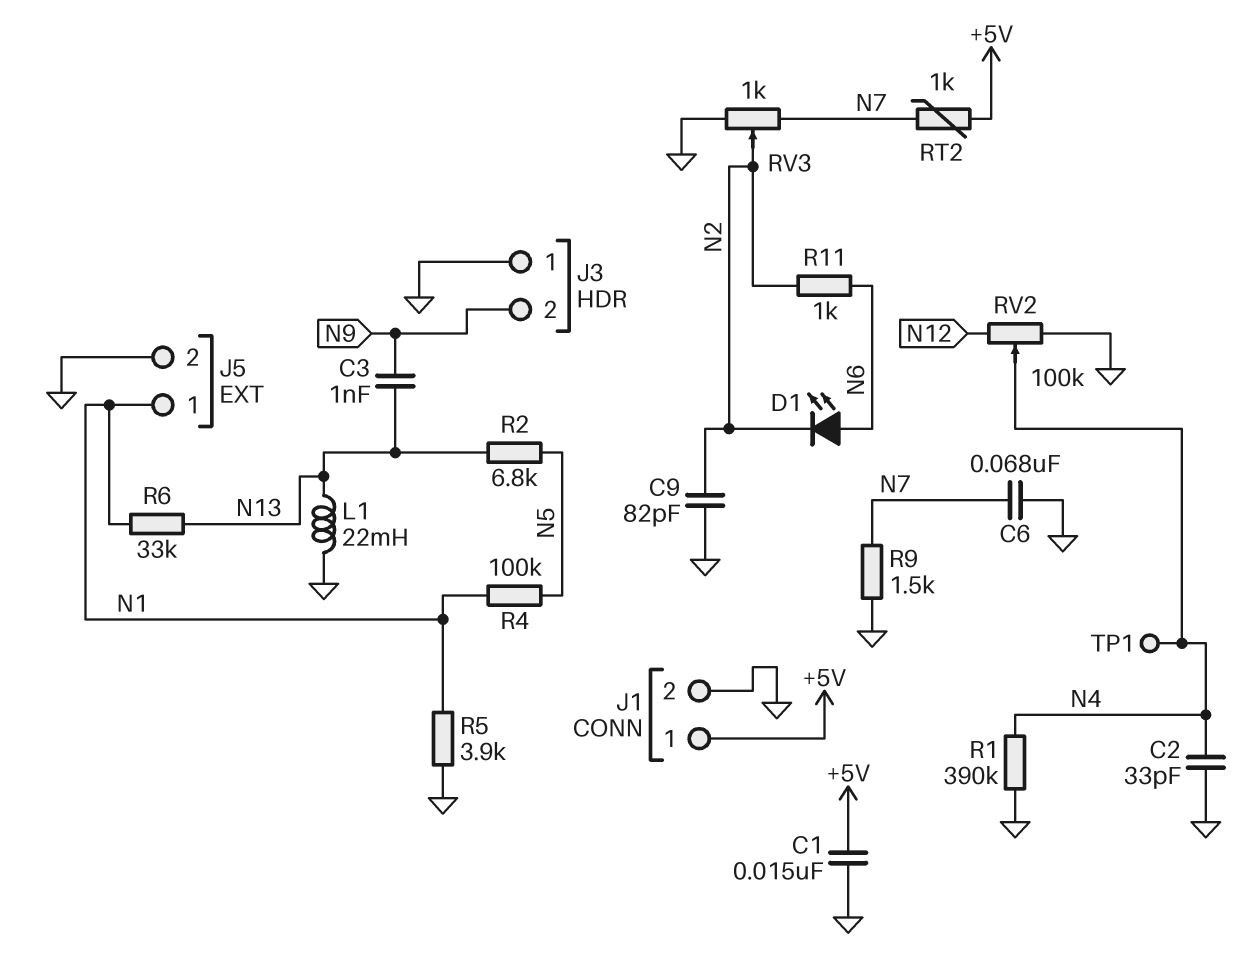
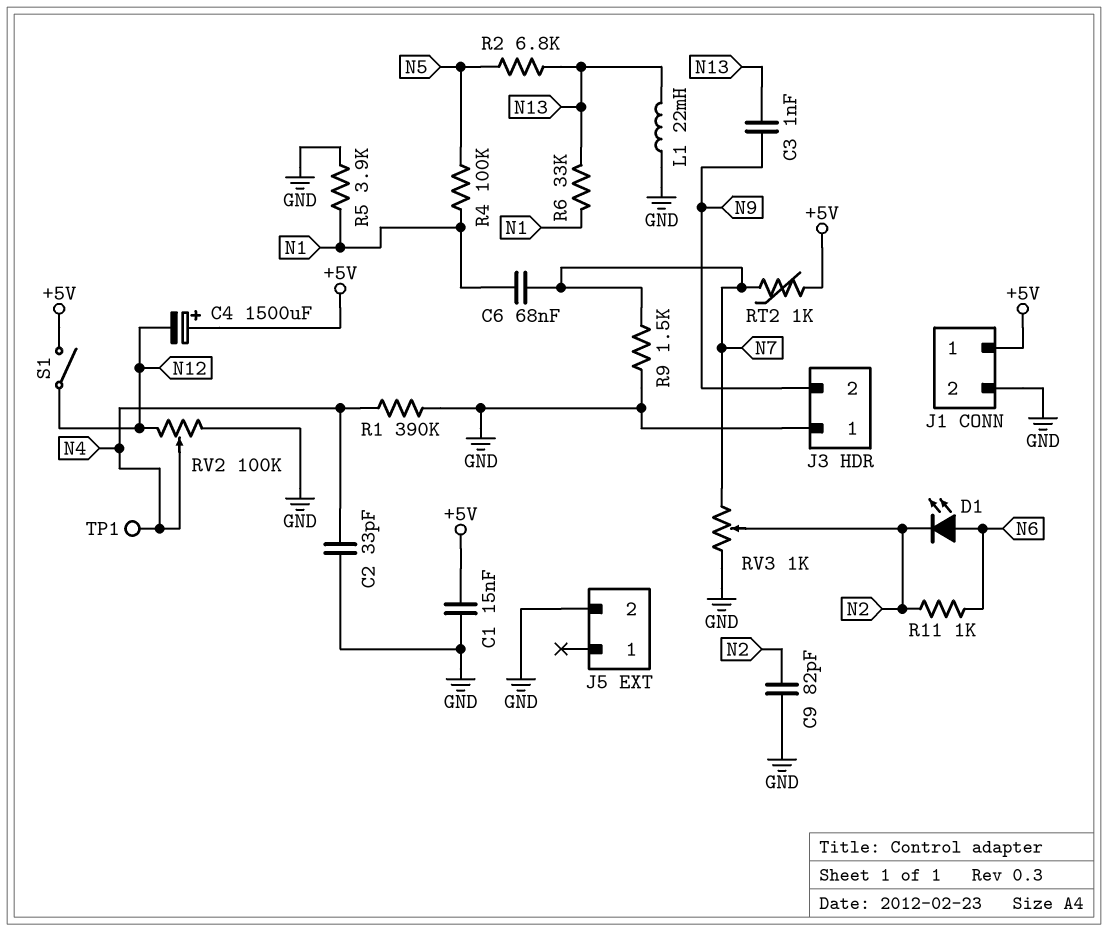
C4: none -> 1500uF (plus +5V, minus N12)
C6: 68nF (GND, N7) -> 68nF (N1, N7)
J5 pin 1: N1 -> none
S1: none -> switch (+5V, N12)

